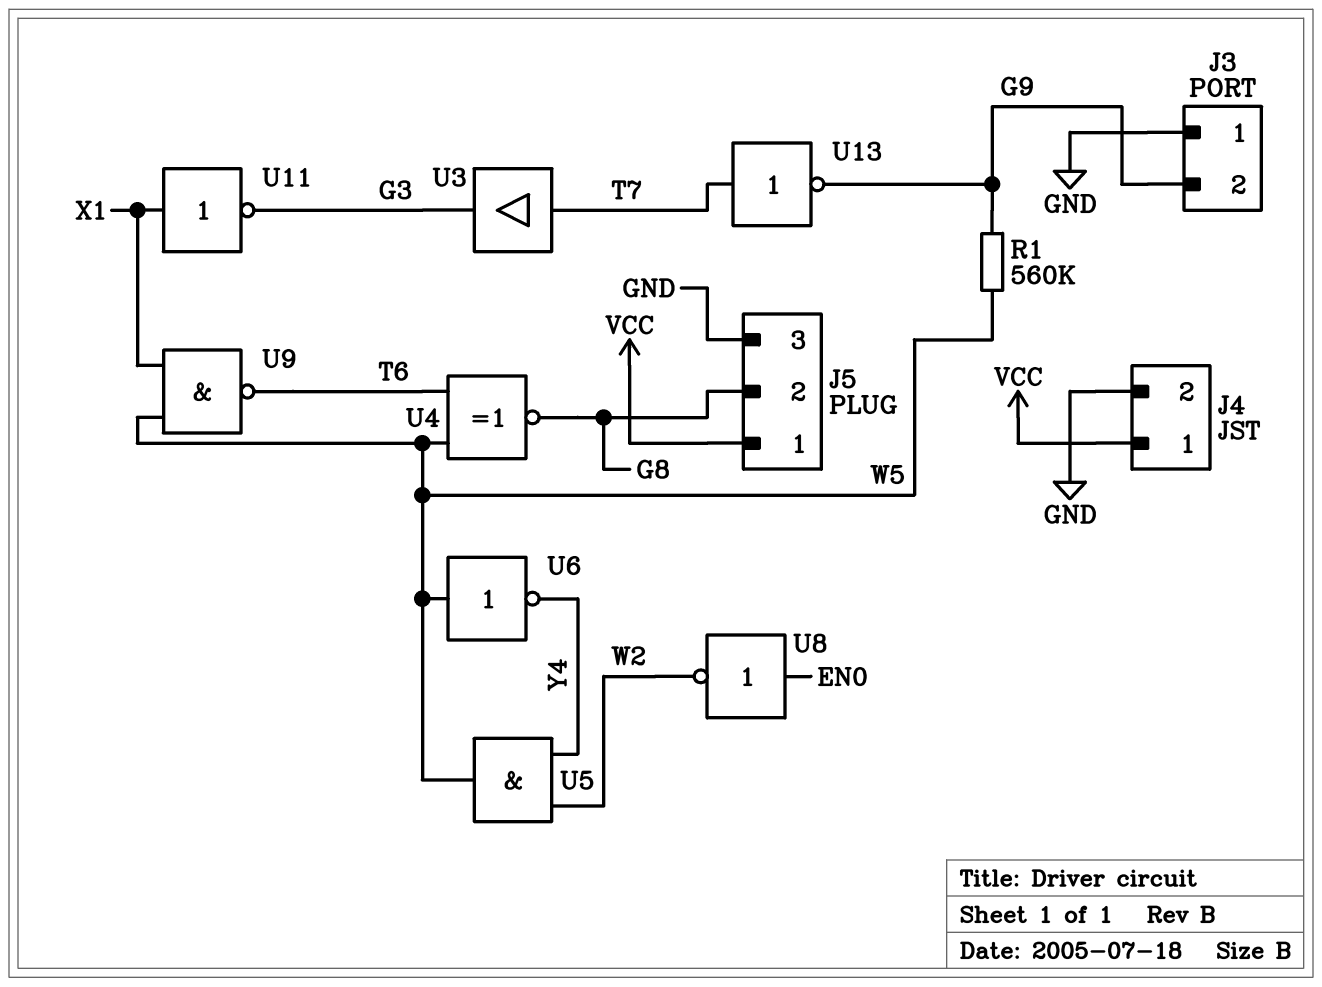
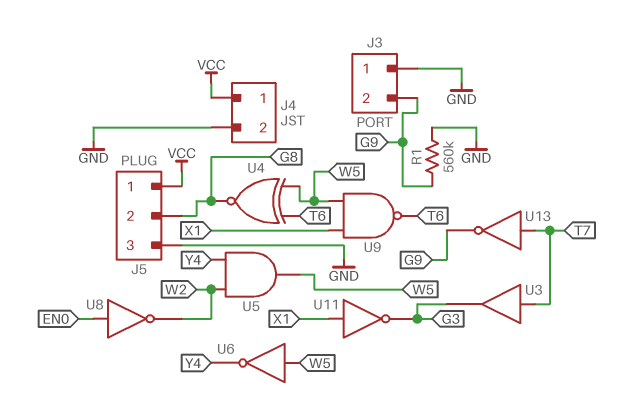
R1: 560k (G9, W5) -> 560k (G9, GND)

